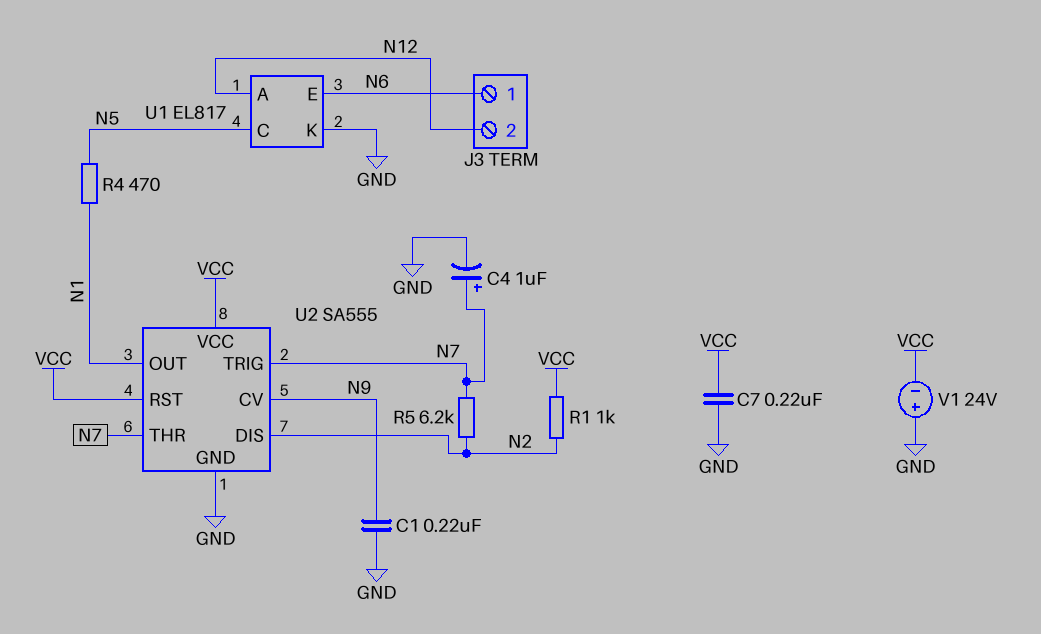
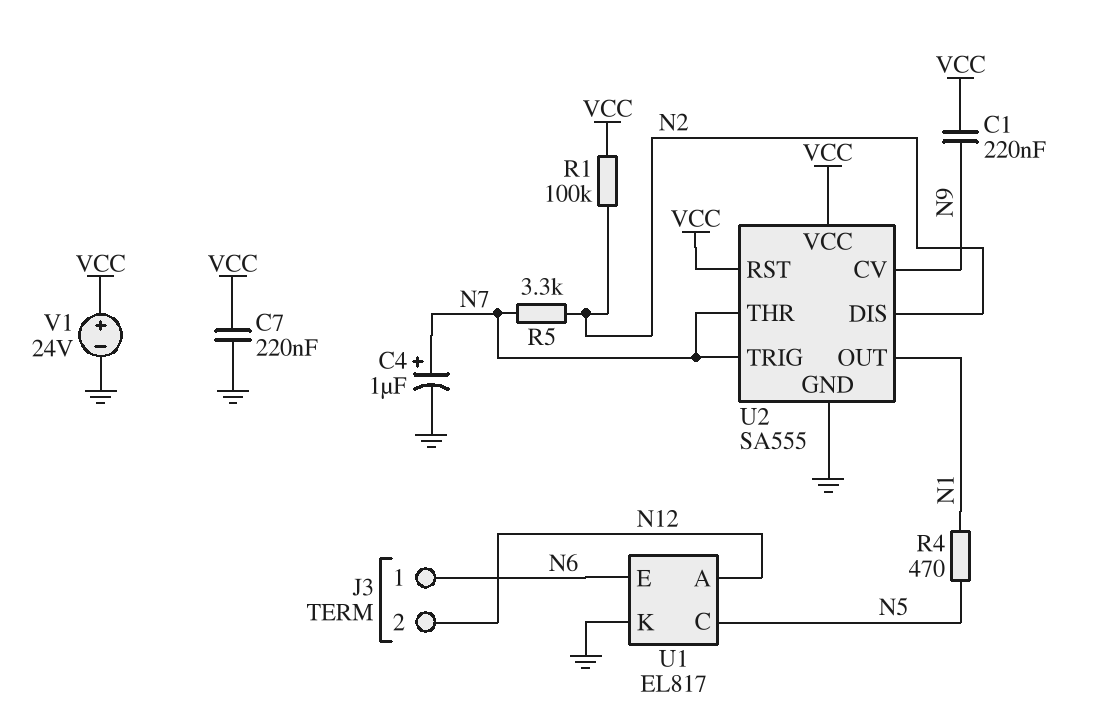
C1: 220nF (GND, N9) -> 220nF (N9, VCC)
R1: 1k (N2, VCC) -> 100k (N2, VCC)
R5: 6.2k (N2, N7) -> 3.3k (N2, N7)
V1: 24V (plus GND, minus VCC) -> 24V (plus VCC, minus GND)

